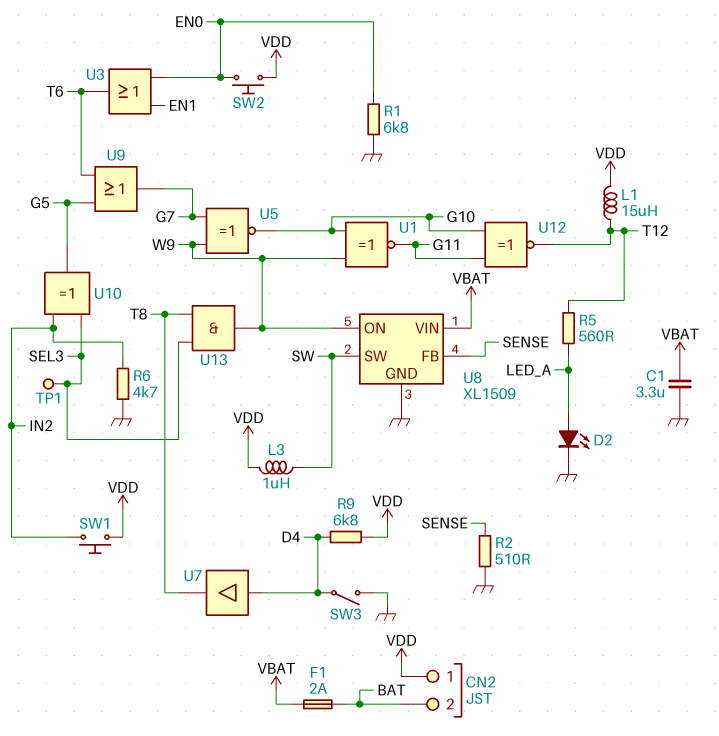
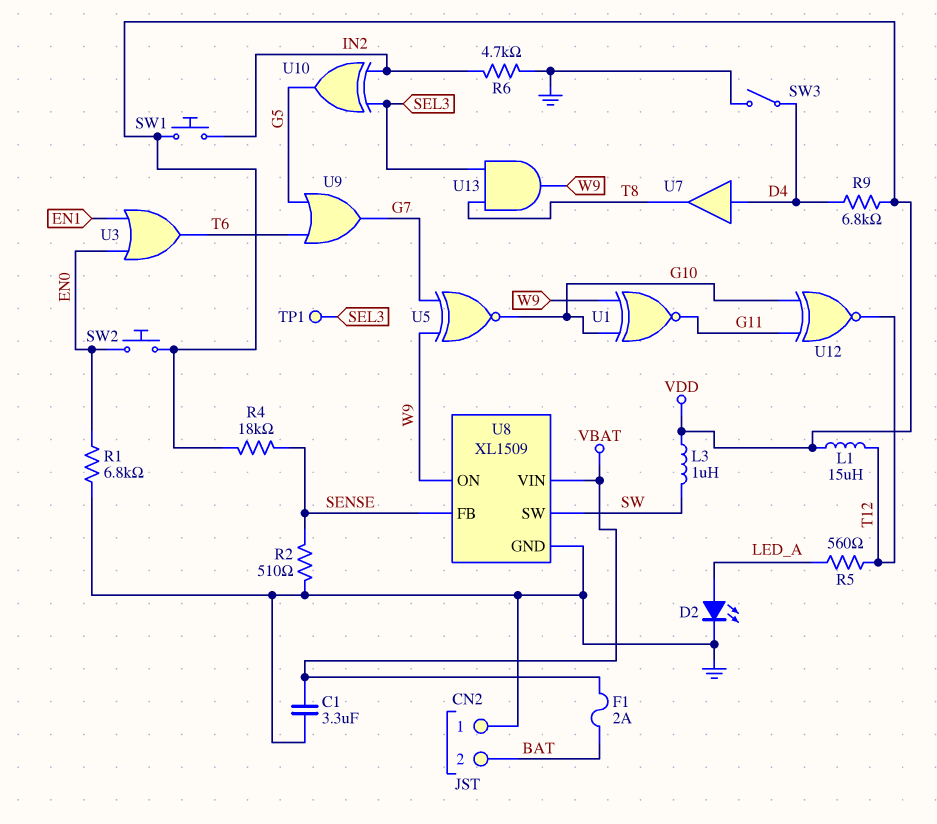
CN2 pin 1: VDD -> GND
R4: none -> 18k (SENSE, VDD)

